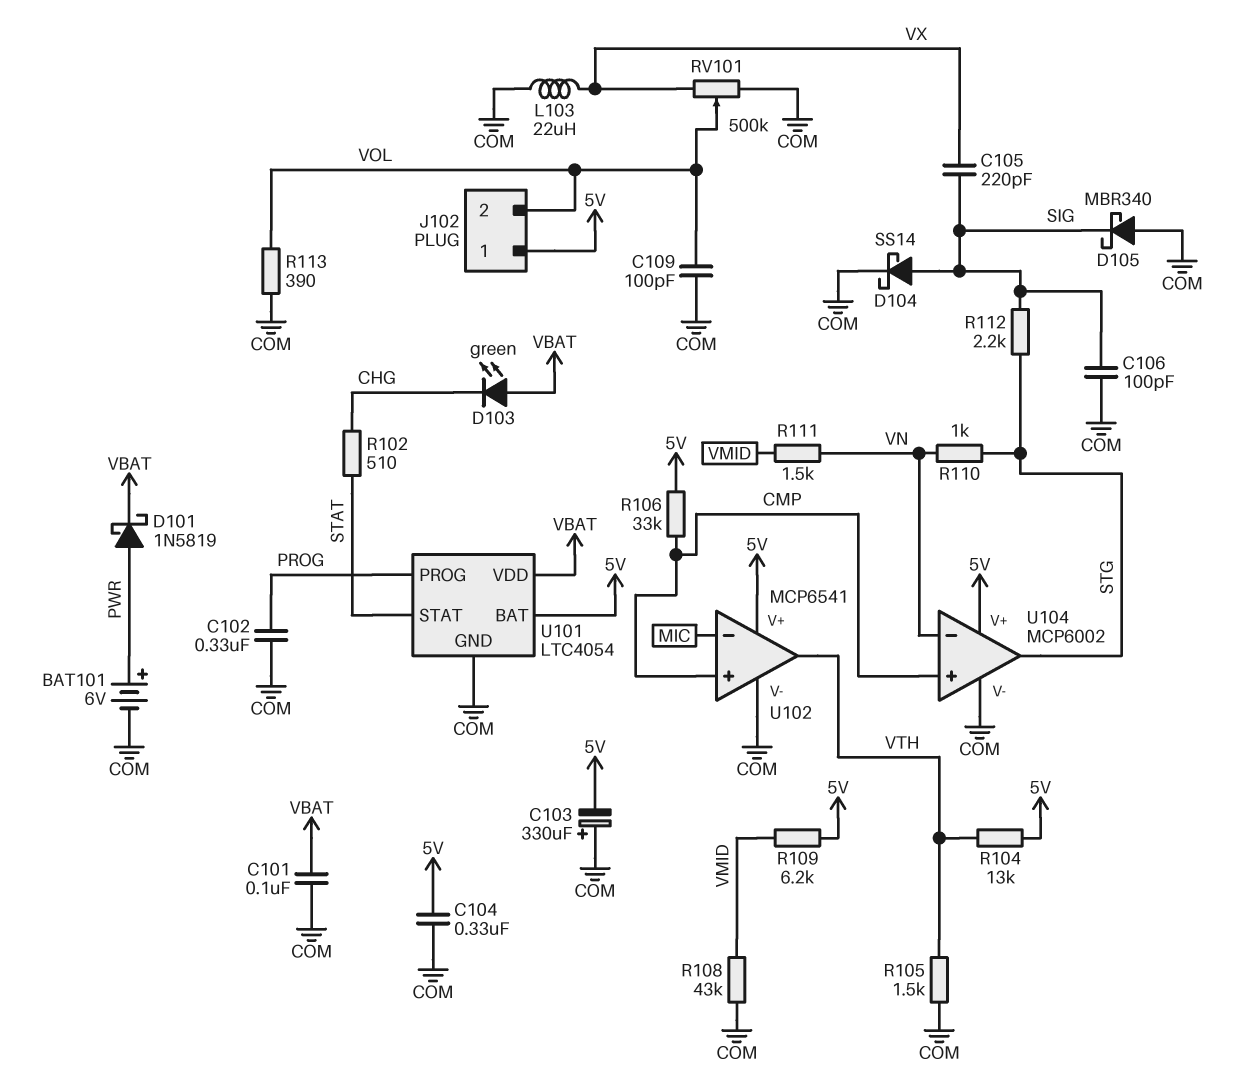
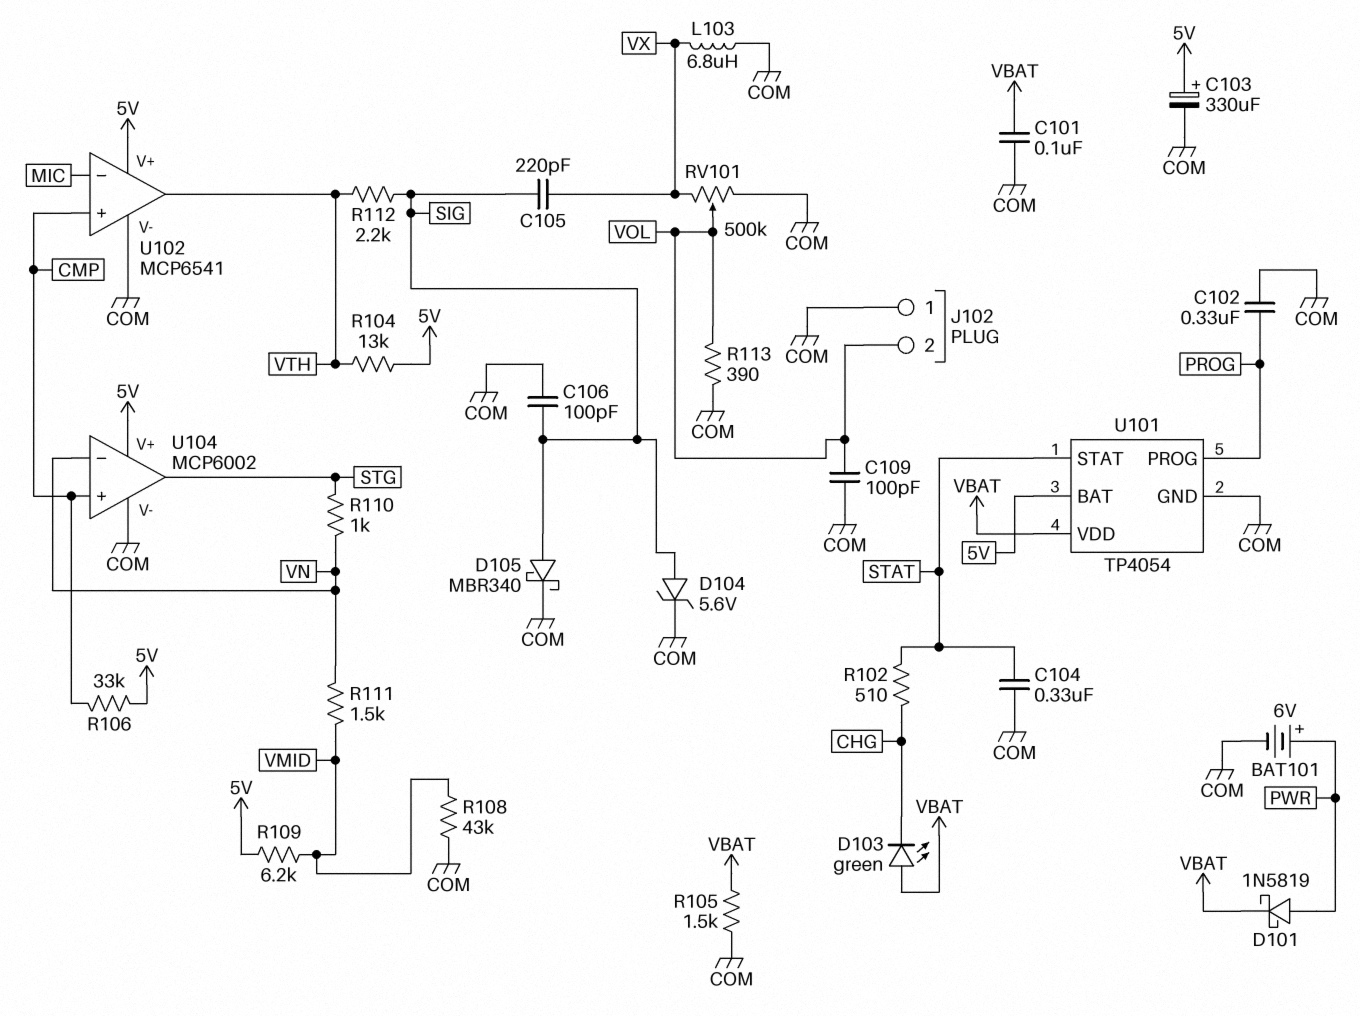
C103: 330uF (plus COM, minus 5V) -> 330uF (plus 5V, minus COM)
C104: 330nF (5V, COM) -> 330nF (COM, STAT)
D104: schottky SS14 (A SIG, K COM) -> zener 5.6V (A SIG, K COM)
D105: schottky MBR340 (A COM, K SIG) -> schottky MBR340 (A SIG, K COM)
J102 pin 1: 5V -> COM
L103: 22uH (COM, VX) -> 6.8uH (COM, VX)
R105: 1.5k (COM, VTH) -> 1.5k (COM, VBAT)
R112: 2.2k (SIG, STG) -> 2.2k (SIG, VTH)
U101: LTC4054 -> TP4054

